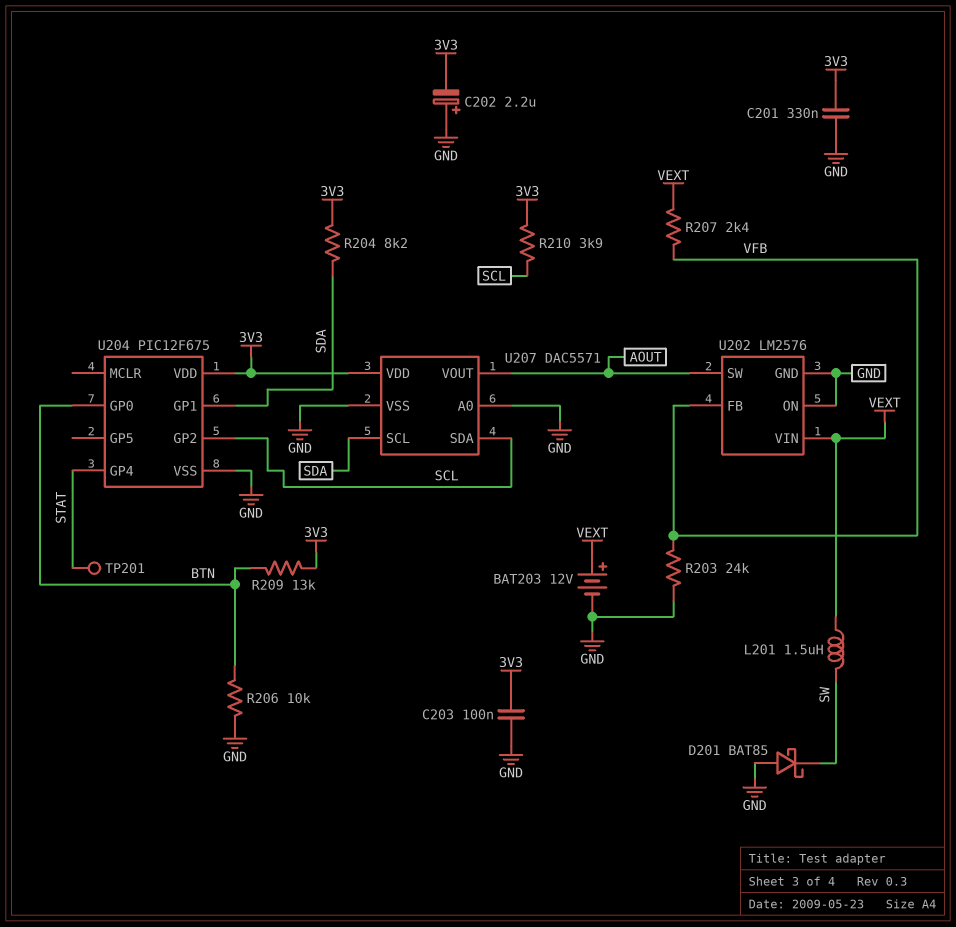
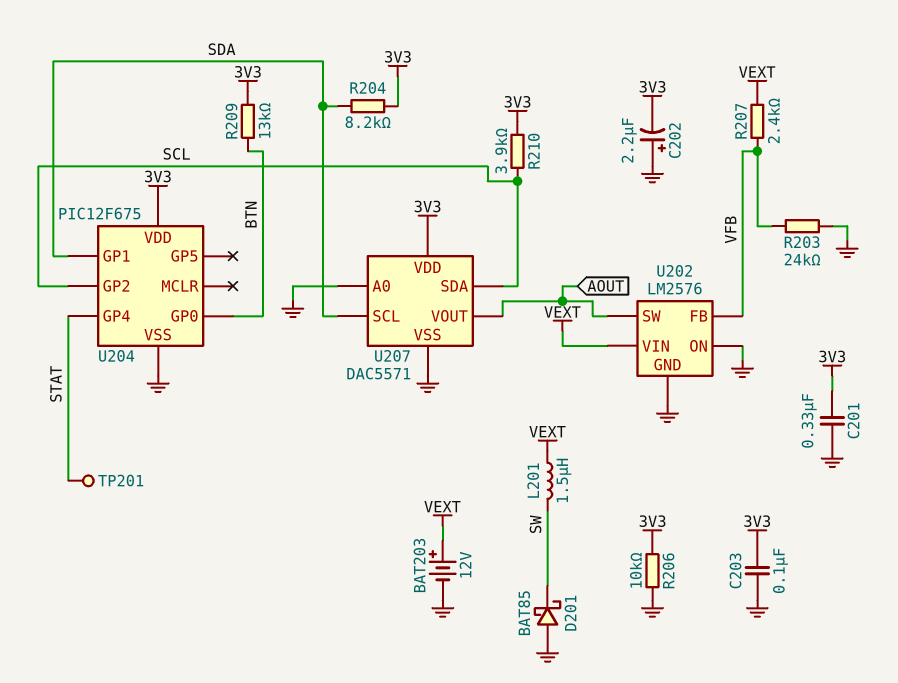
R206: 10k (BTN, GND) -> 10k (3V3, GND)

